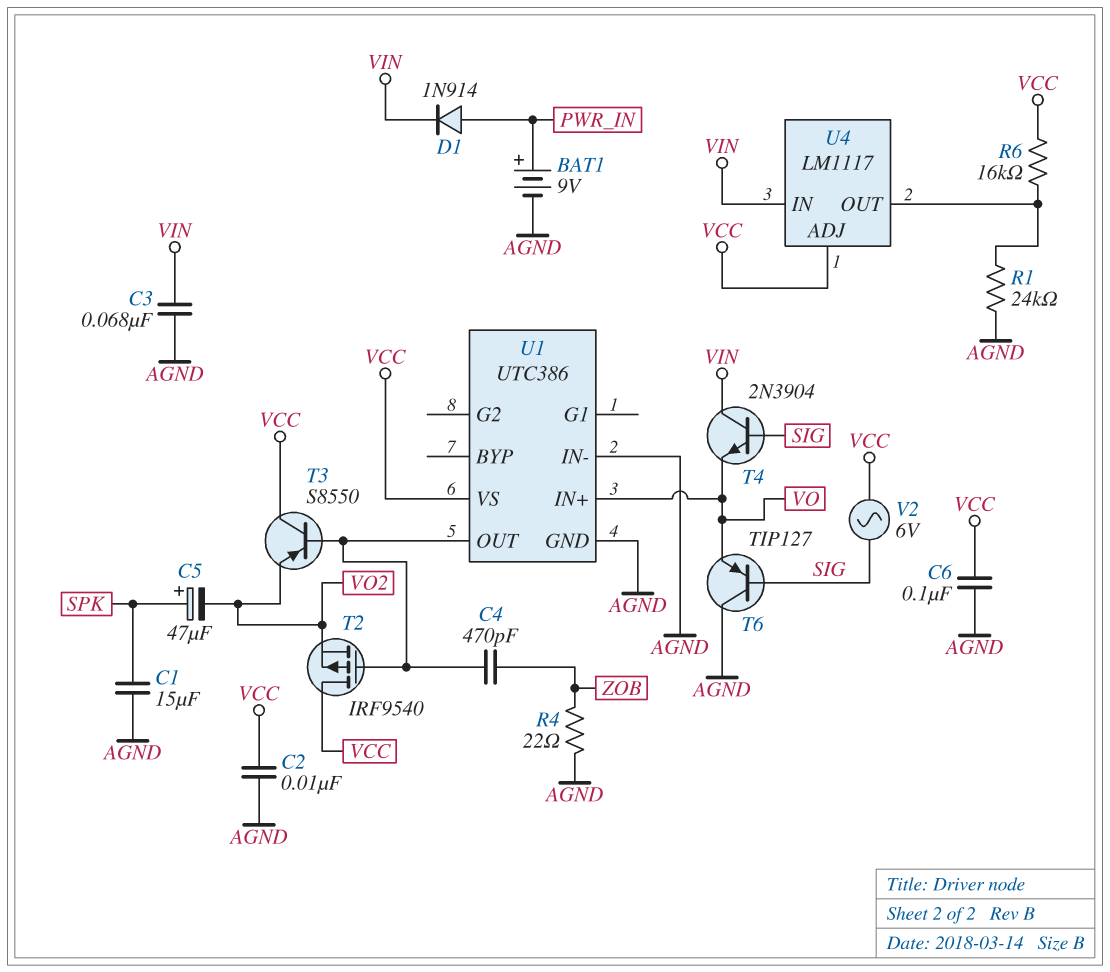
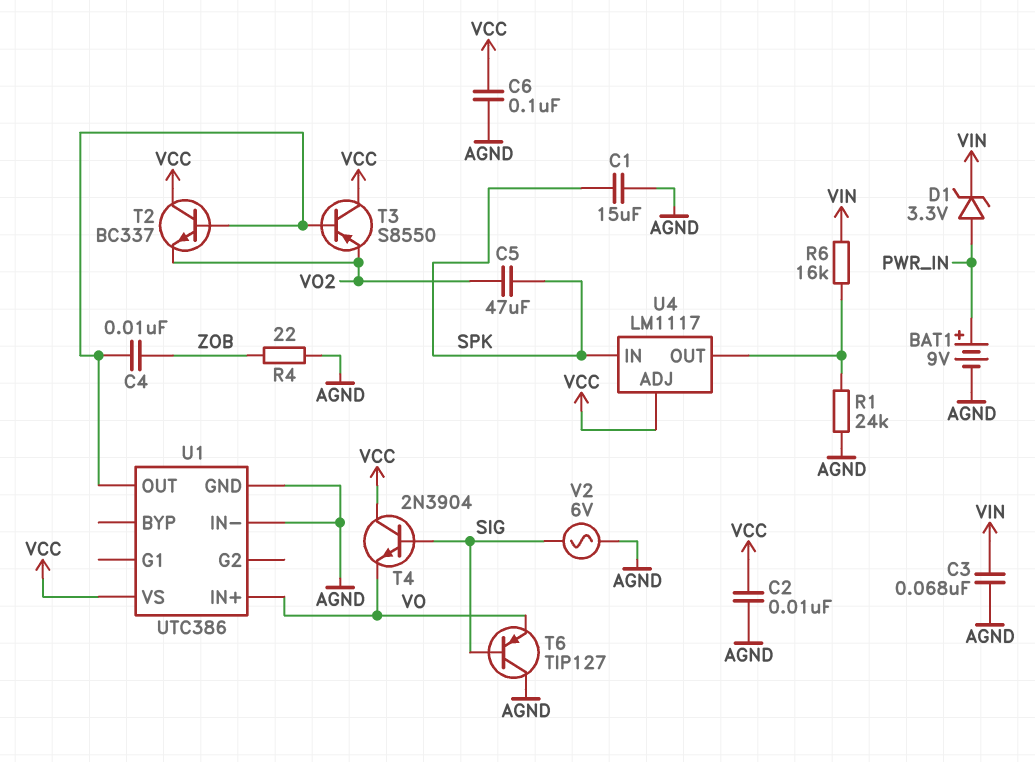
C4: 470pF (U1/OUT, ZOB) -> 10nF (U1/OUT, ZOB)
C5: 47uF (plus SPK, minus VO2) -> 47uF (SPK, VO2)
D1: diode 1N914 (A PWR_IN, K VIN) -> zener 3.3V (A PWR_IN, K VIN)
R6: 16k (U4/OUT, VCC) -> 16k (U4/OUT, VIN)
T2: PMOS IRF9540 (G U1/OUT, D VCC, S VO2) -> NPN BC337 (B U1/OUT, C VCC, E VO2)
T4: NPN 2N3904 (B SIG, C VIN, E VO) -> NPN 2N3904 (B SIG, C VCC, E VO)
U4 pin IN: VIN -> SPK
V2: AC 6V (SIG, VCC) -> AC 6V (AGND, SIG)

